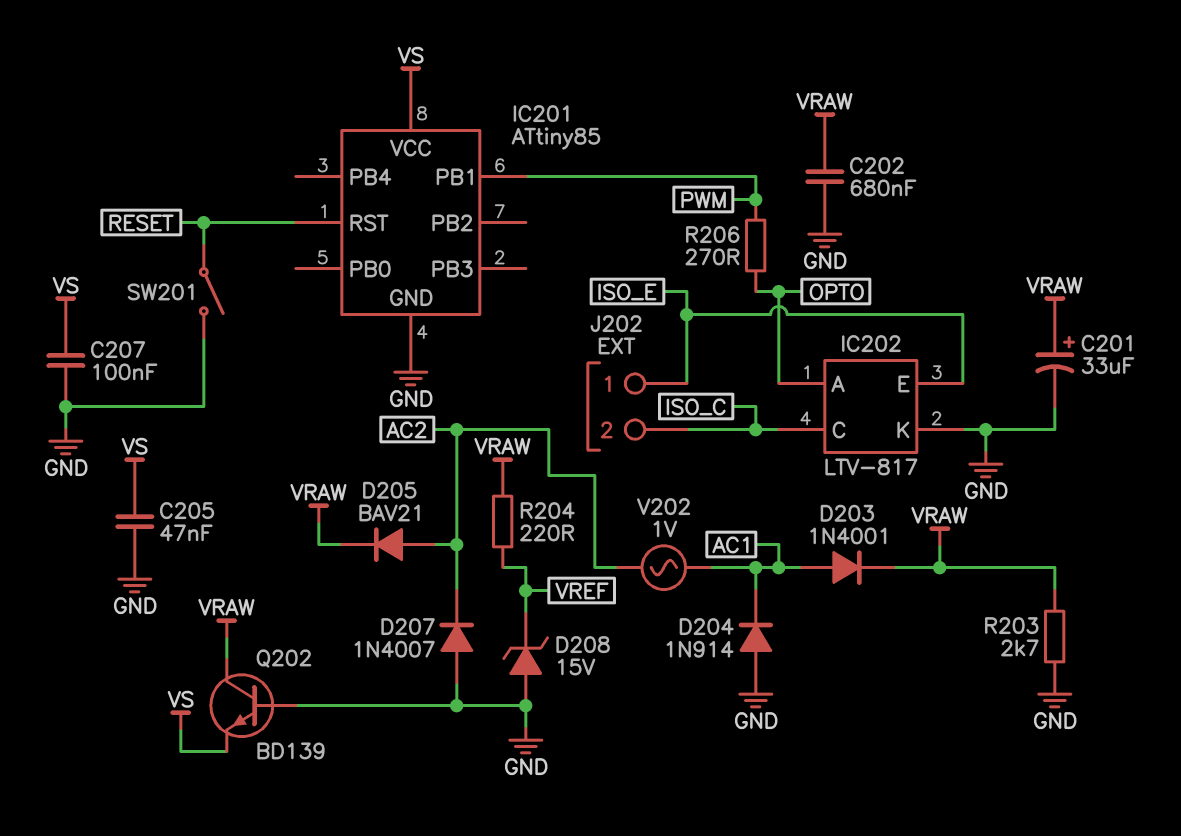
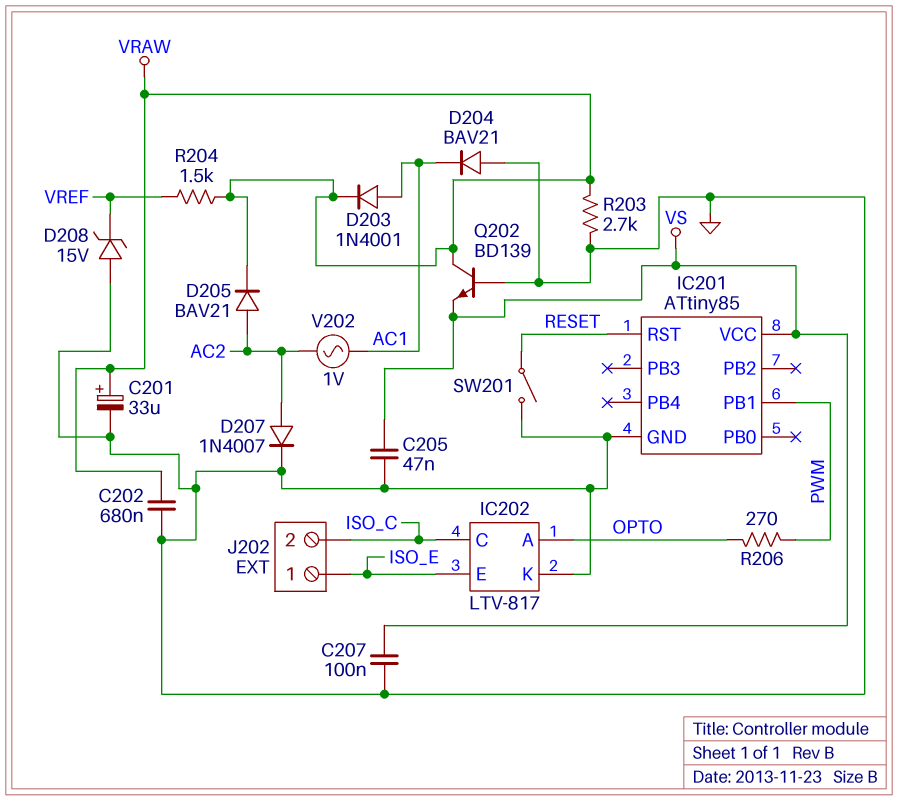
D204: diode 1N914 (A GND, K AC1) -> diode BAV21 (A GND, K AC1)
D207: diode 1N4007 (A GND, K AC2) -> diode 1N4007 (A AC2, K GND)
R204: 220 (VRAW, VREF) -> 1.5k (VRAW, VREF)

